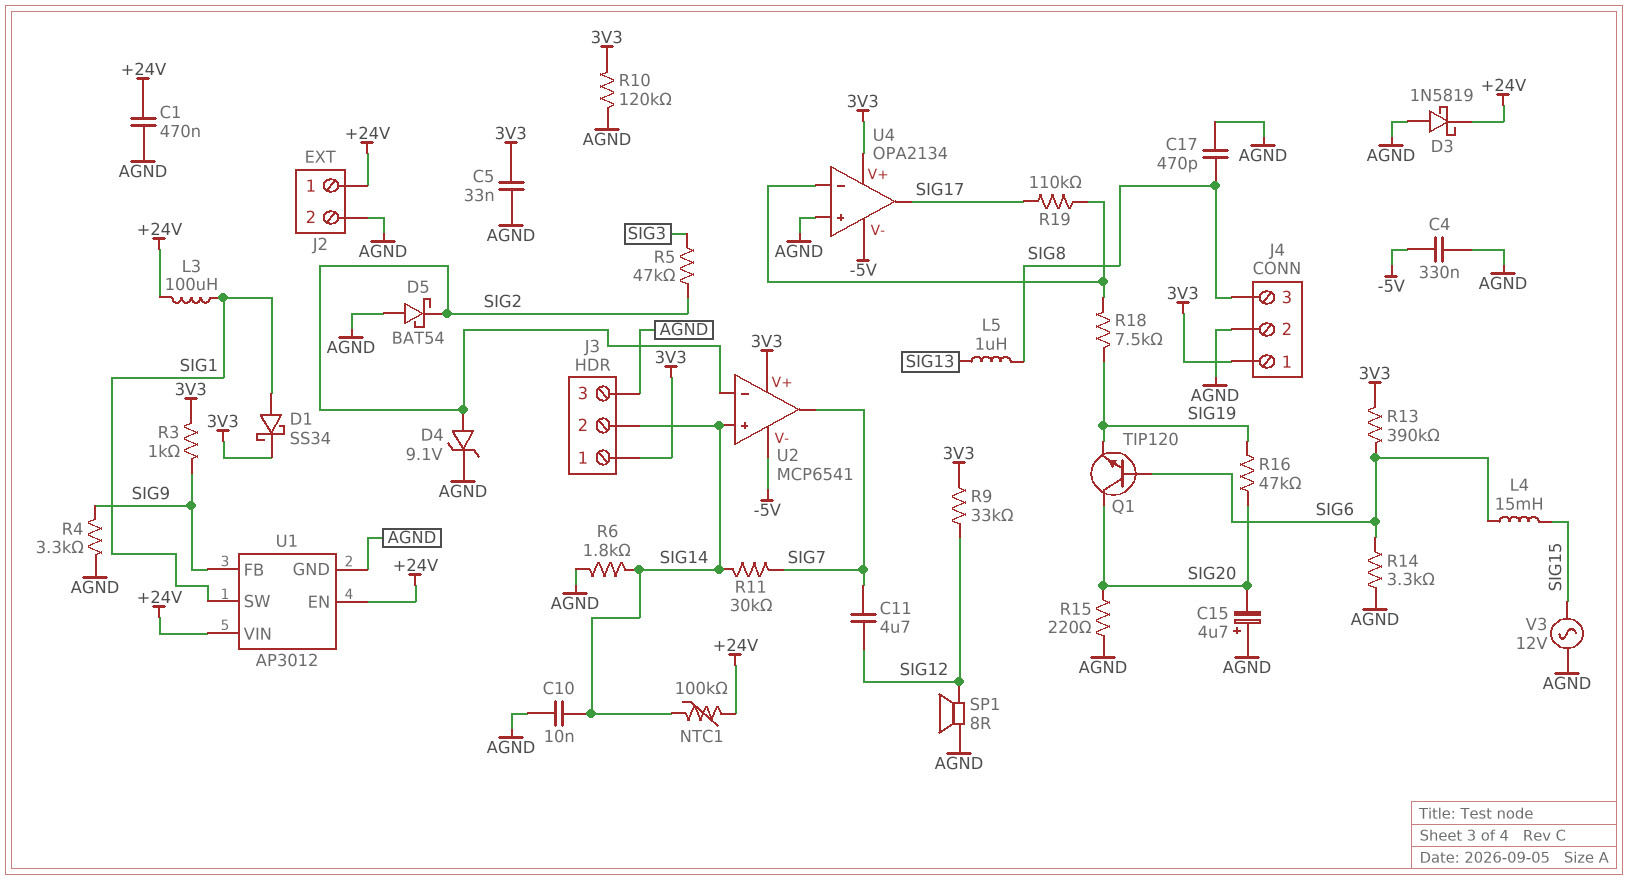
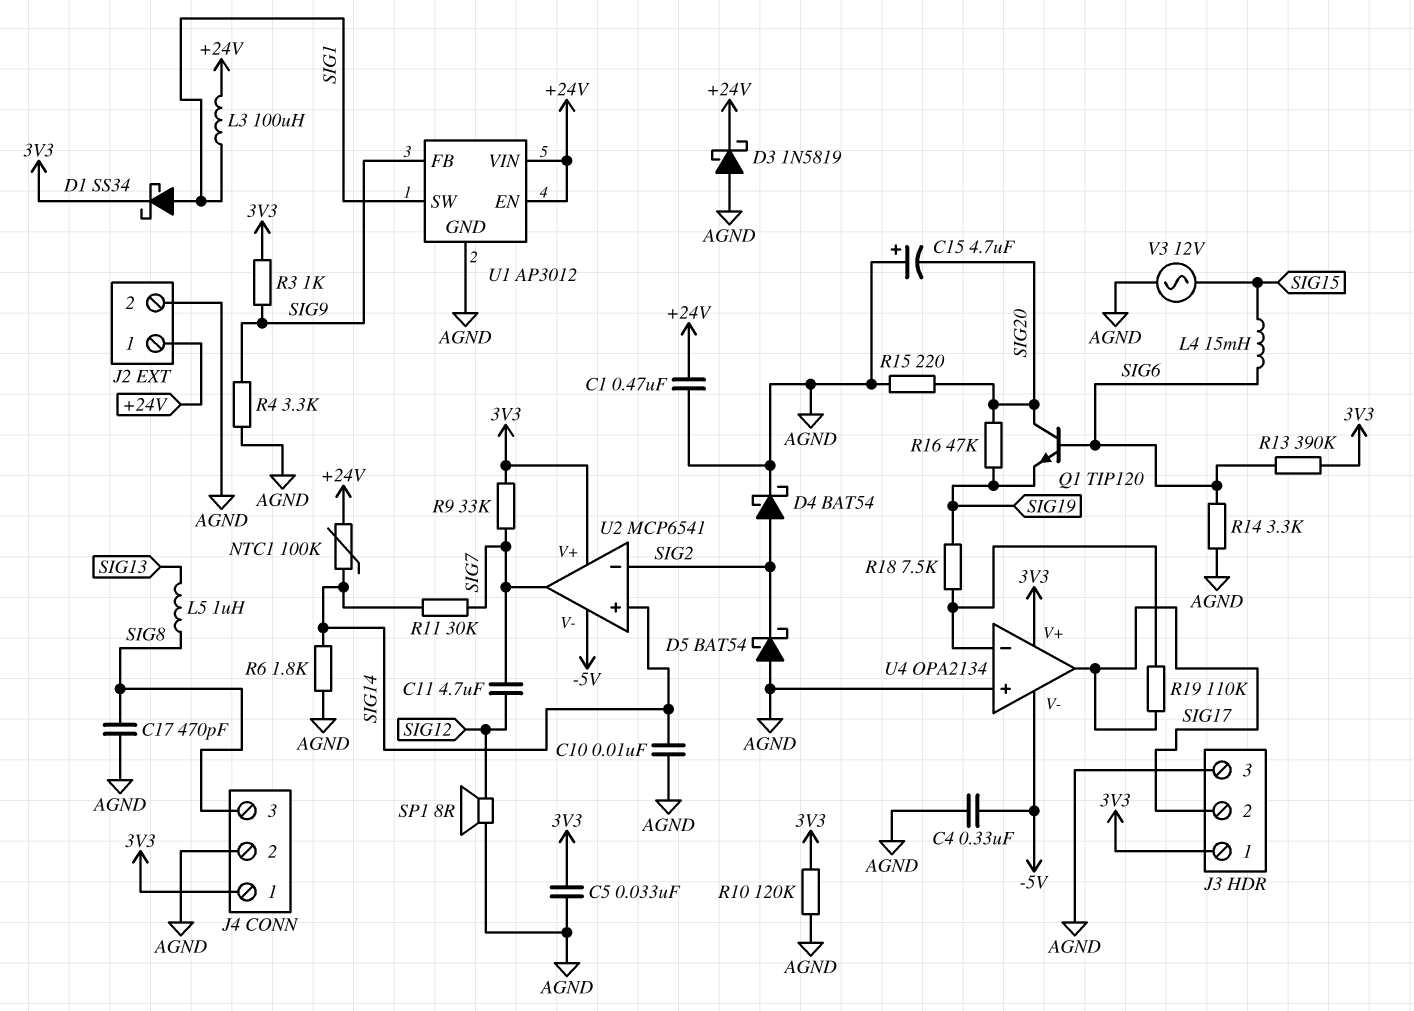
D4: zener 9.1V (A SIG2, K AGND) -> schottky BAT54 (A SIG2, K AGND)
J3 pin 2: SIG14 -> SIG17
R5: 47k (SIG2, SIG3) -> none
R9: 33k (3V3, SIG12) -> 33k (3V3, SIG7)

